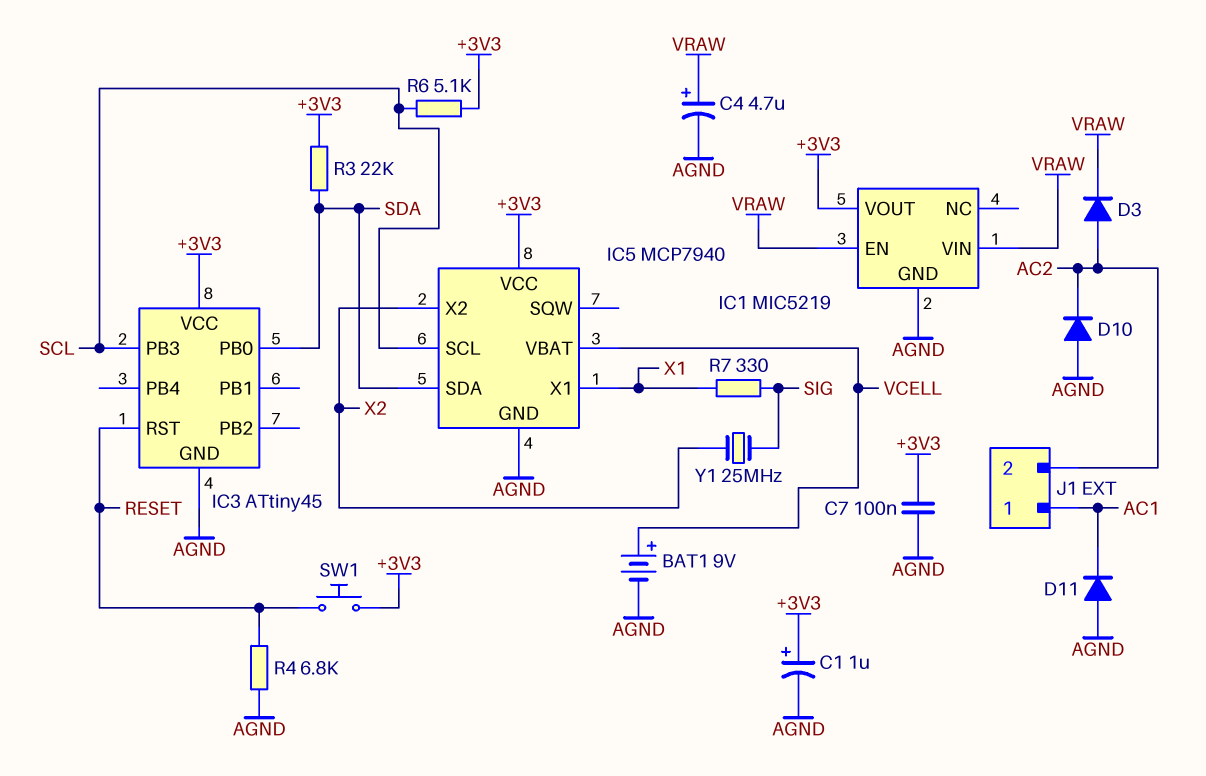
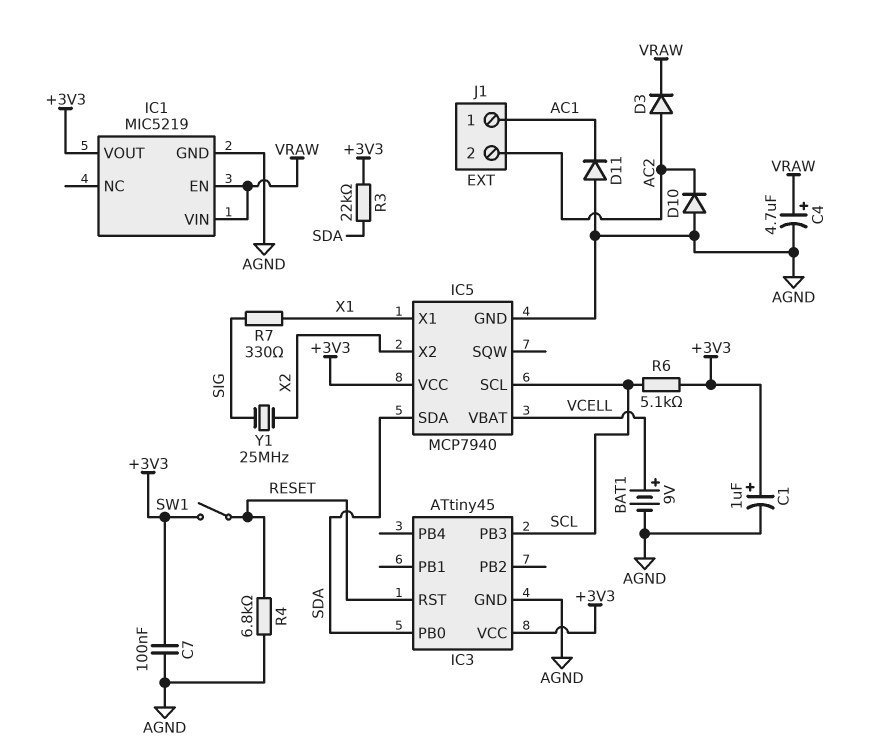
SW1: button (+3V3, RESET) -> switch (+3V3, RESET)

